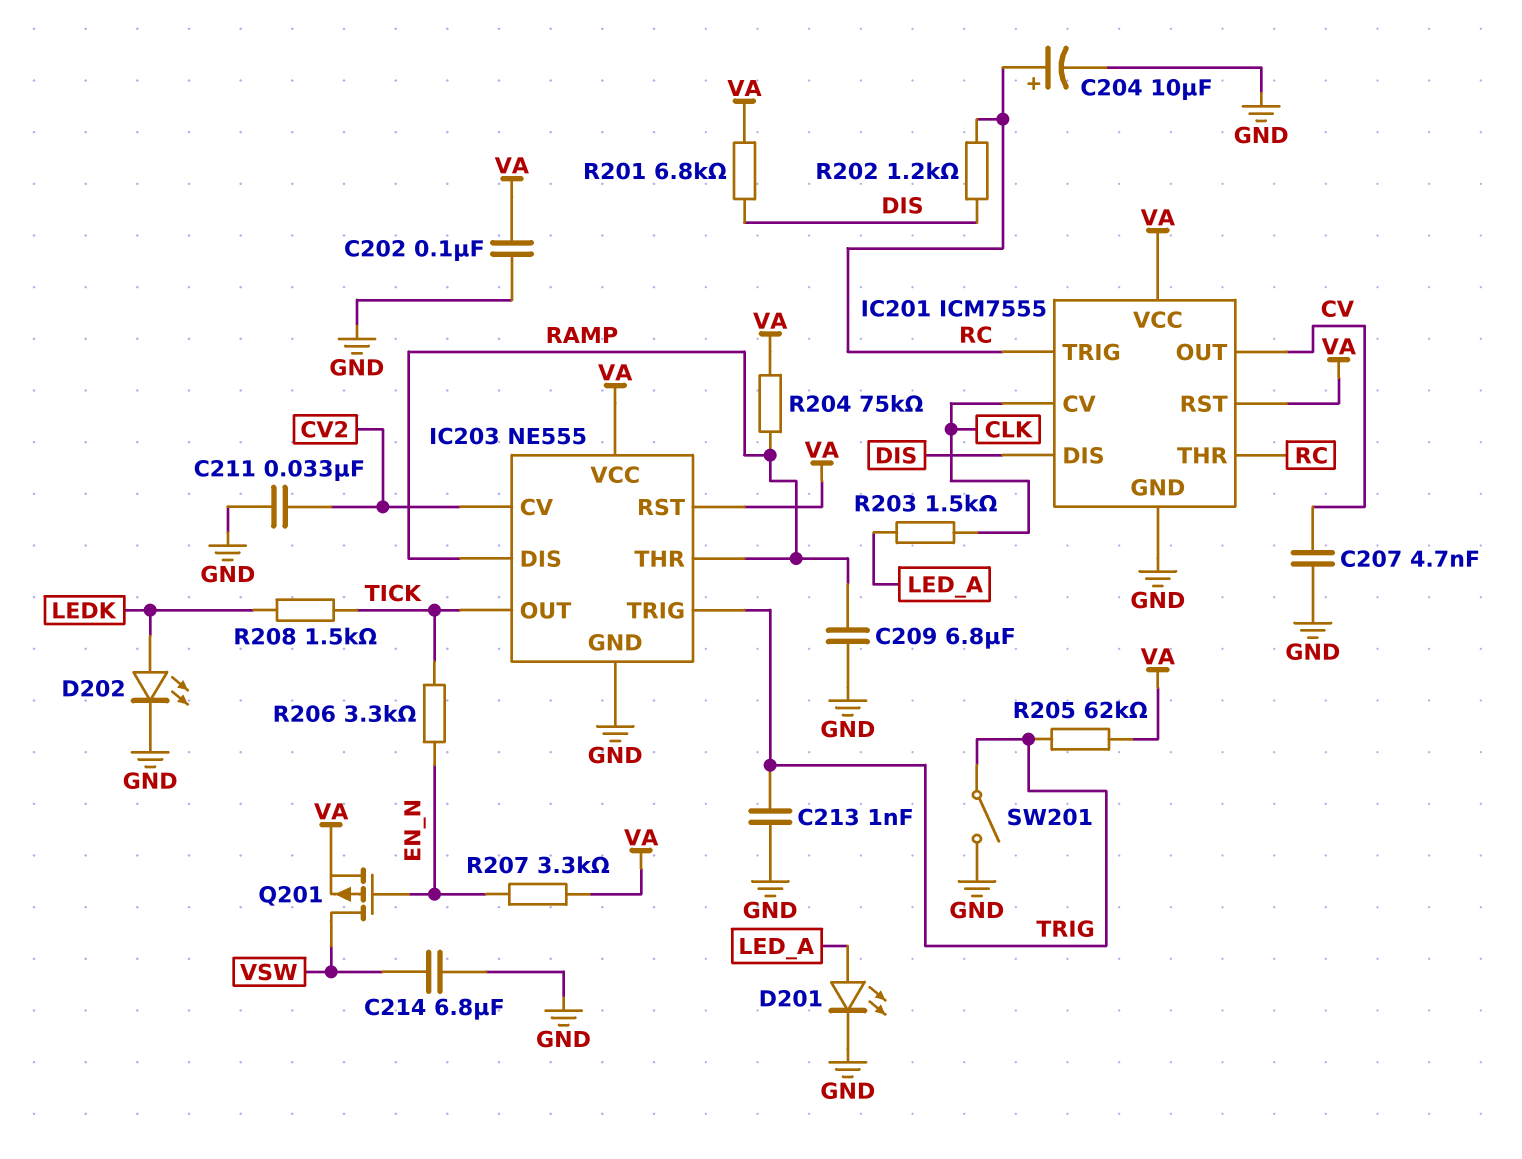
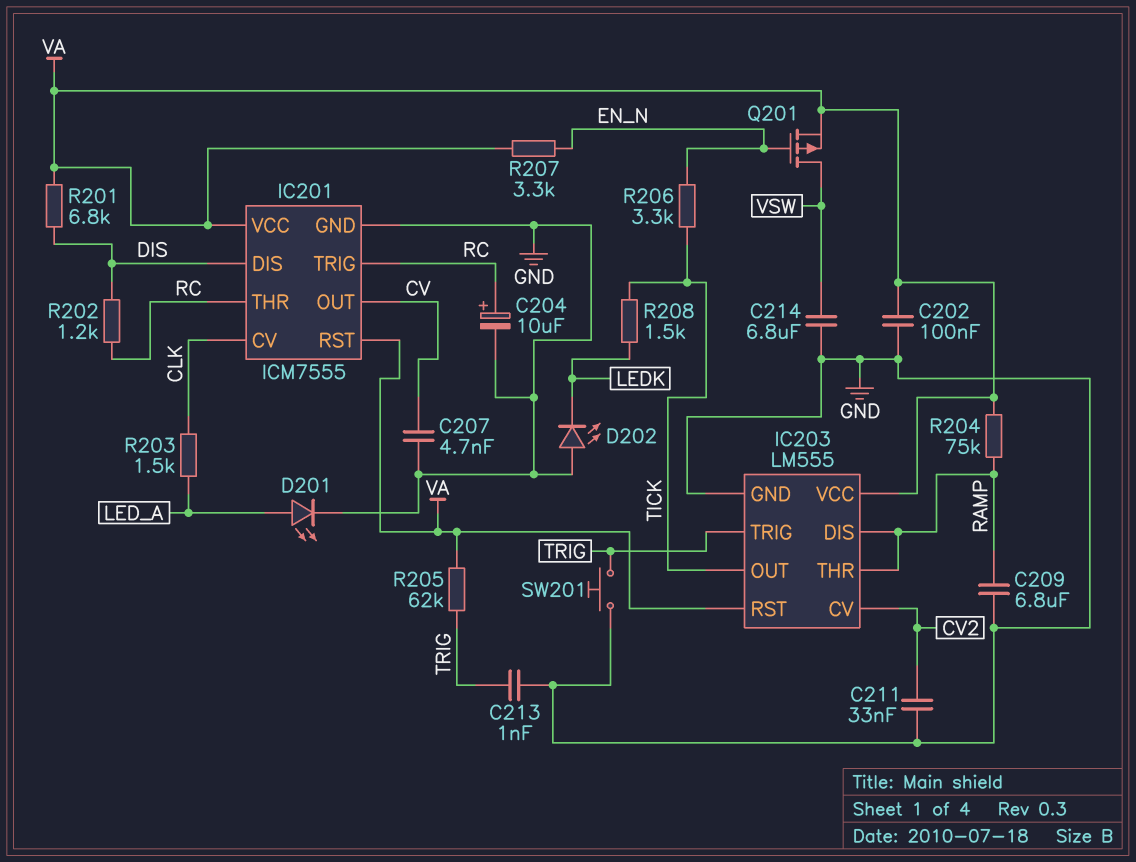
D202: LED (A LEDK, K GND) -> LED (A GND, K LEDK)
IC203: NE555 -> LM555
SW201: switch (GND, TRIG) -> button (GND, TRIG)

